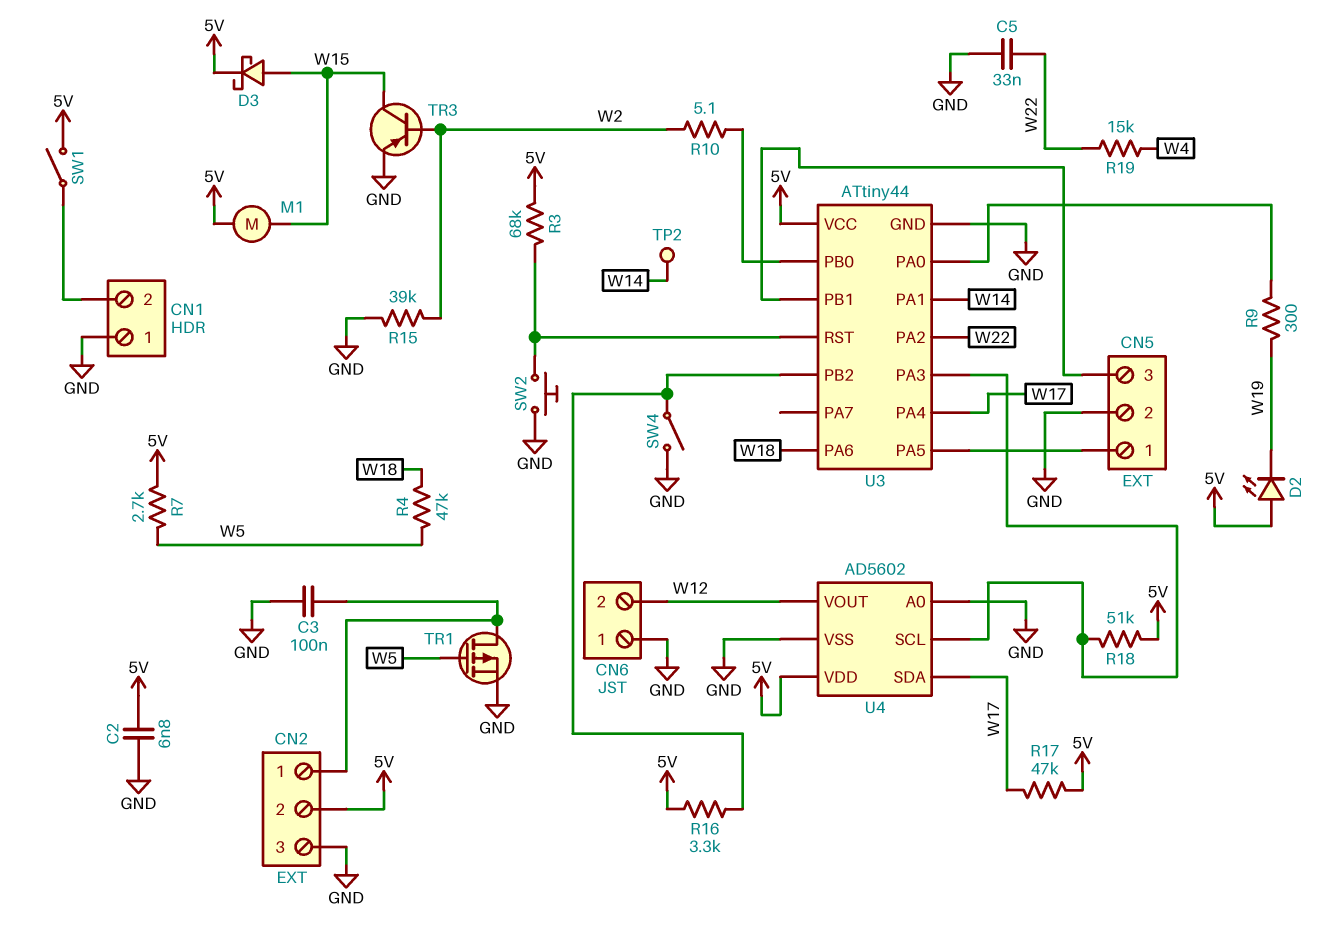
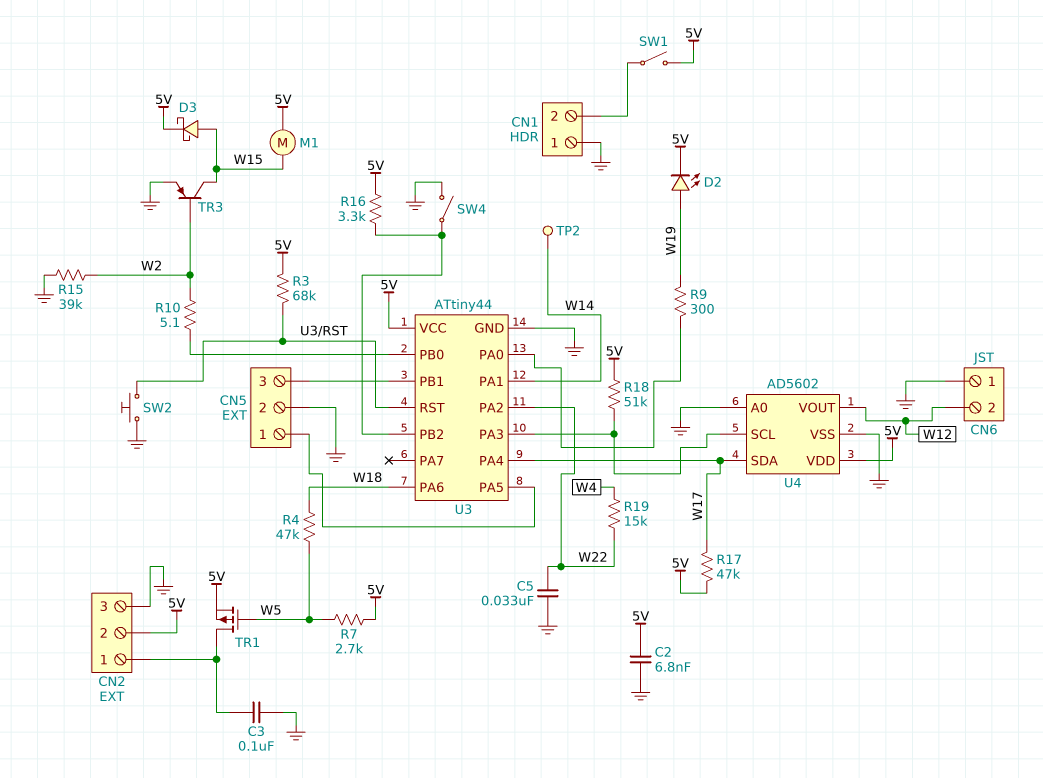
D2: LED (A 5V, K W19) -> LED (A W19, K 5V)
TR1: PMOS (G W5, D CN2/1, S GND) -> PMOS (G W5, D CN2/1, S 5V)

